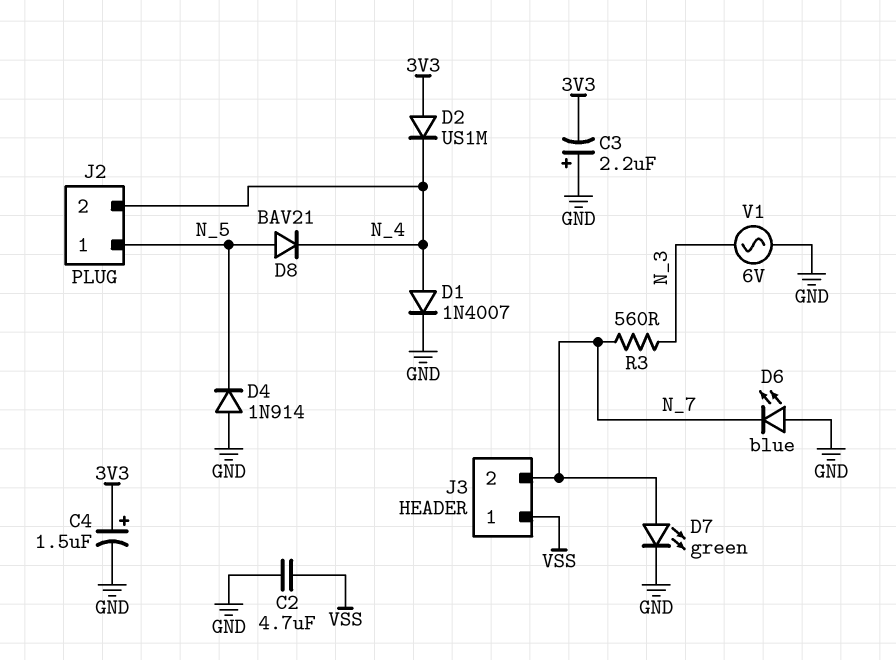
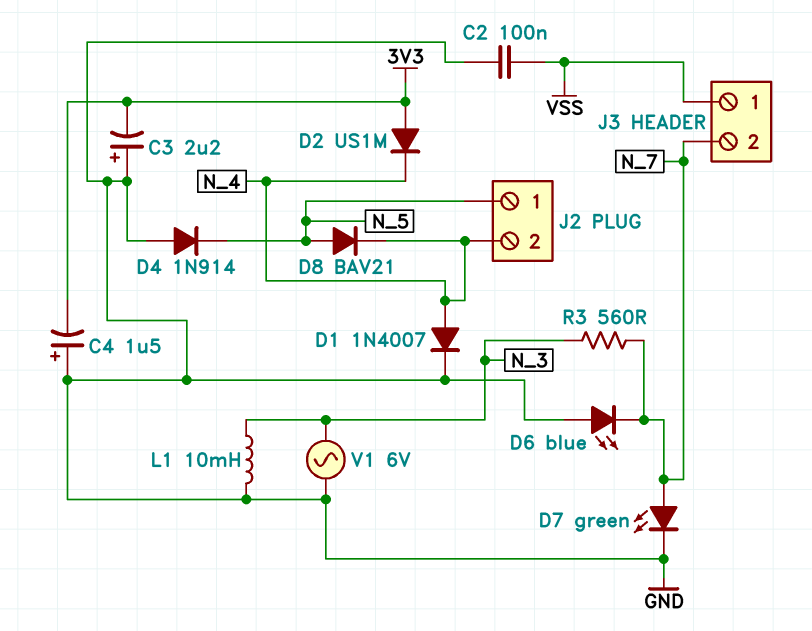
C2: 4.7uF (GND, VSS) -> 100nF (GND, VSS)
C4: 1.5uF (plus 3V3, minus GND) -> 1.5uF (plus GND, minus 3V3)
L1: none -> 10mH (GND, N_3)

